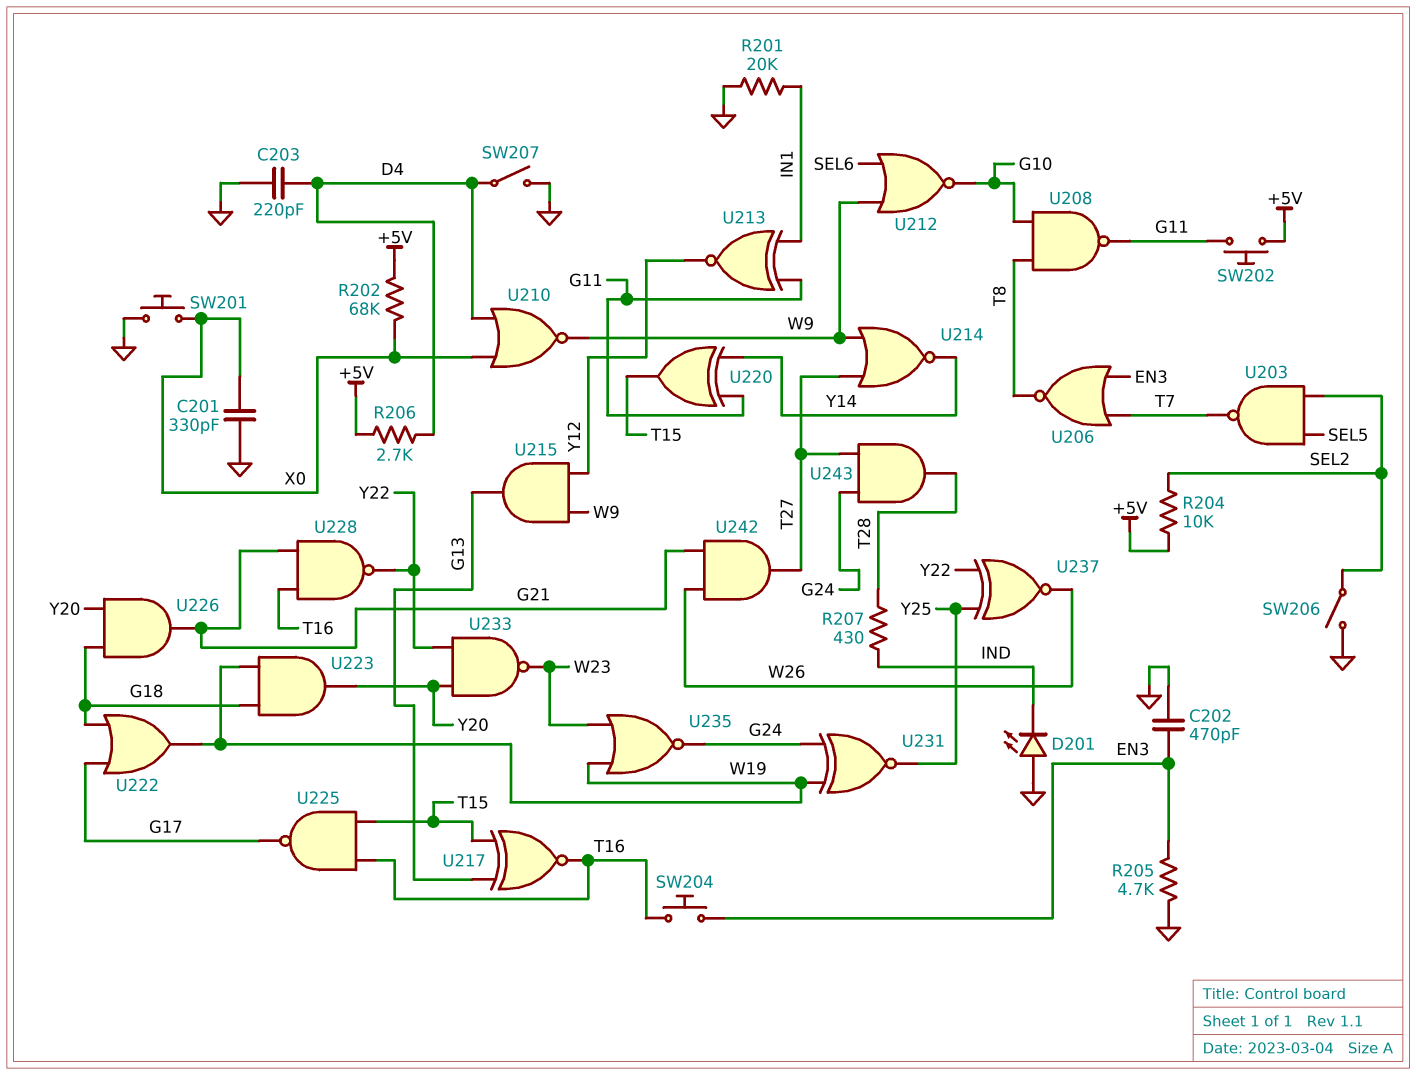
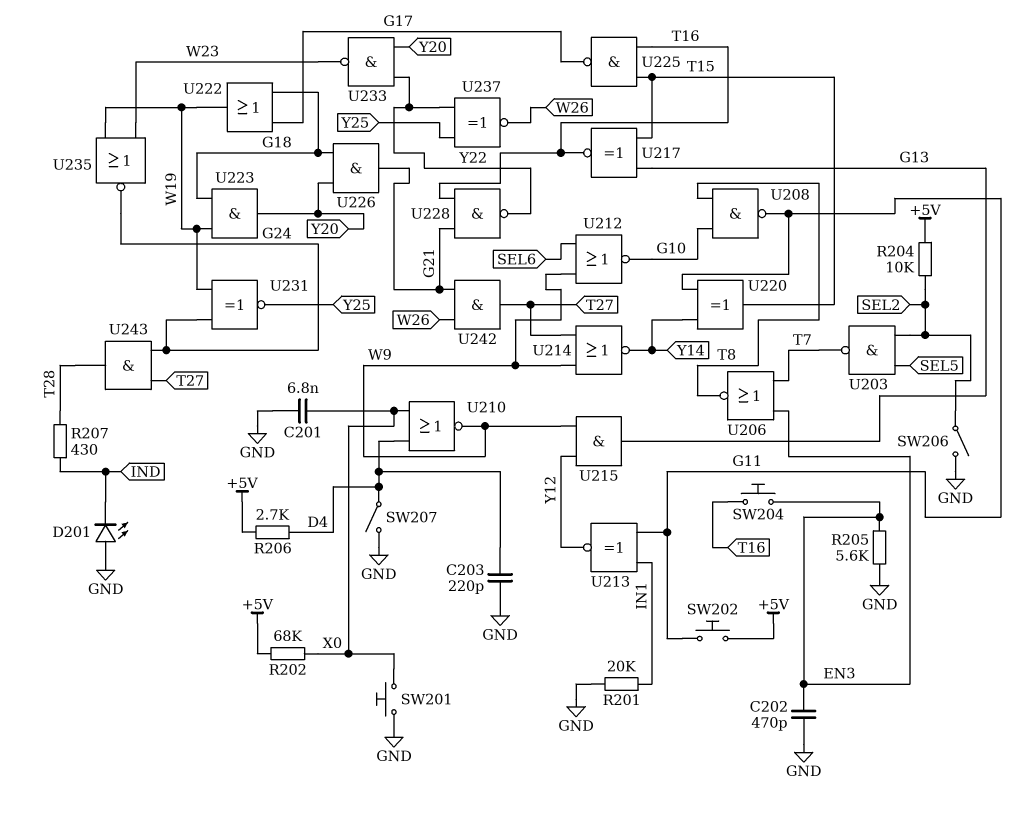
C201: 330pF (GND, X0) -> 6.8nF (GND, X0)
R205: 4.7k (EN3, GND) -> 5.6k (EN3, GND)

